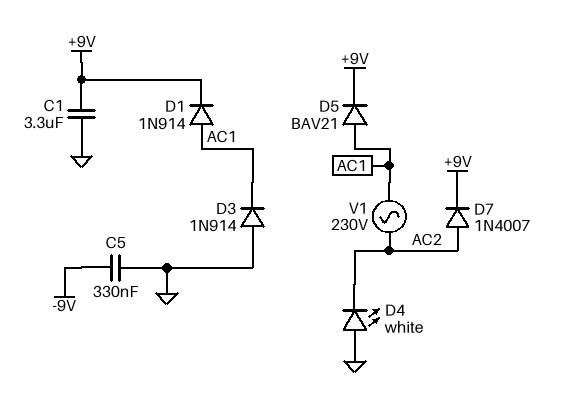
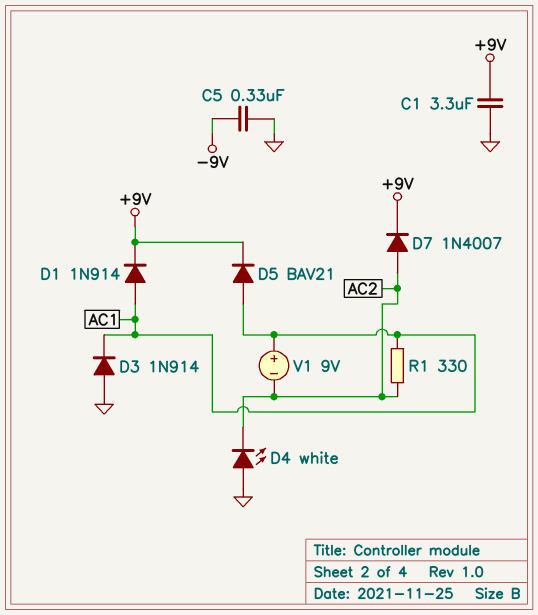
R1: none -> 330 (AC1, AC2)
V1: AC 230V (AC1, AC2) -> 9V (plus AC1, minus AC2)

